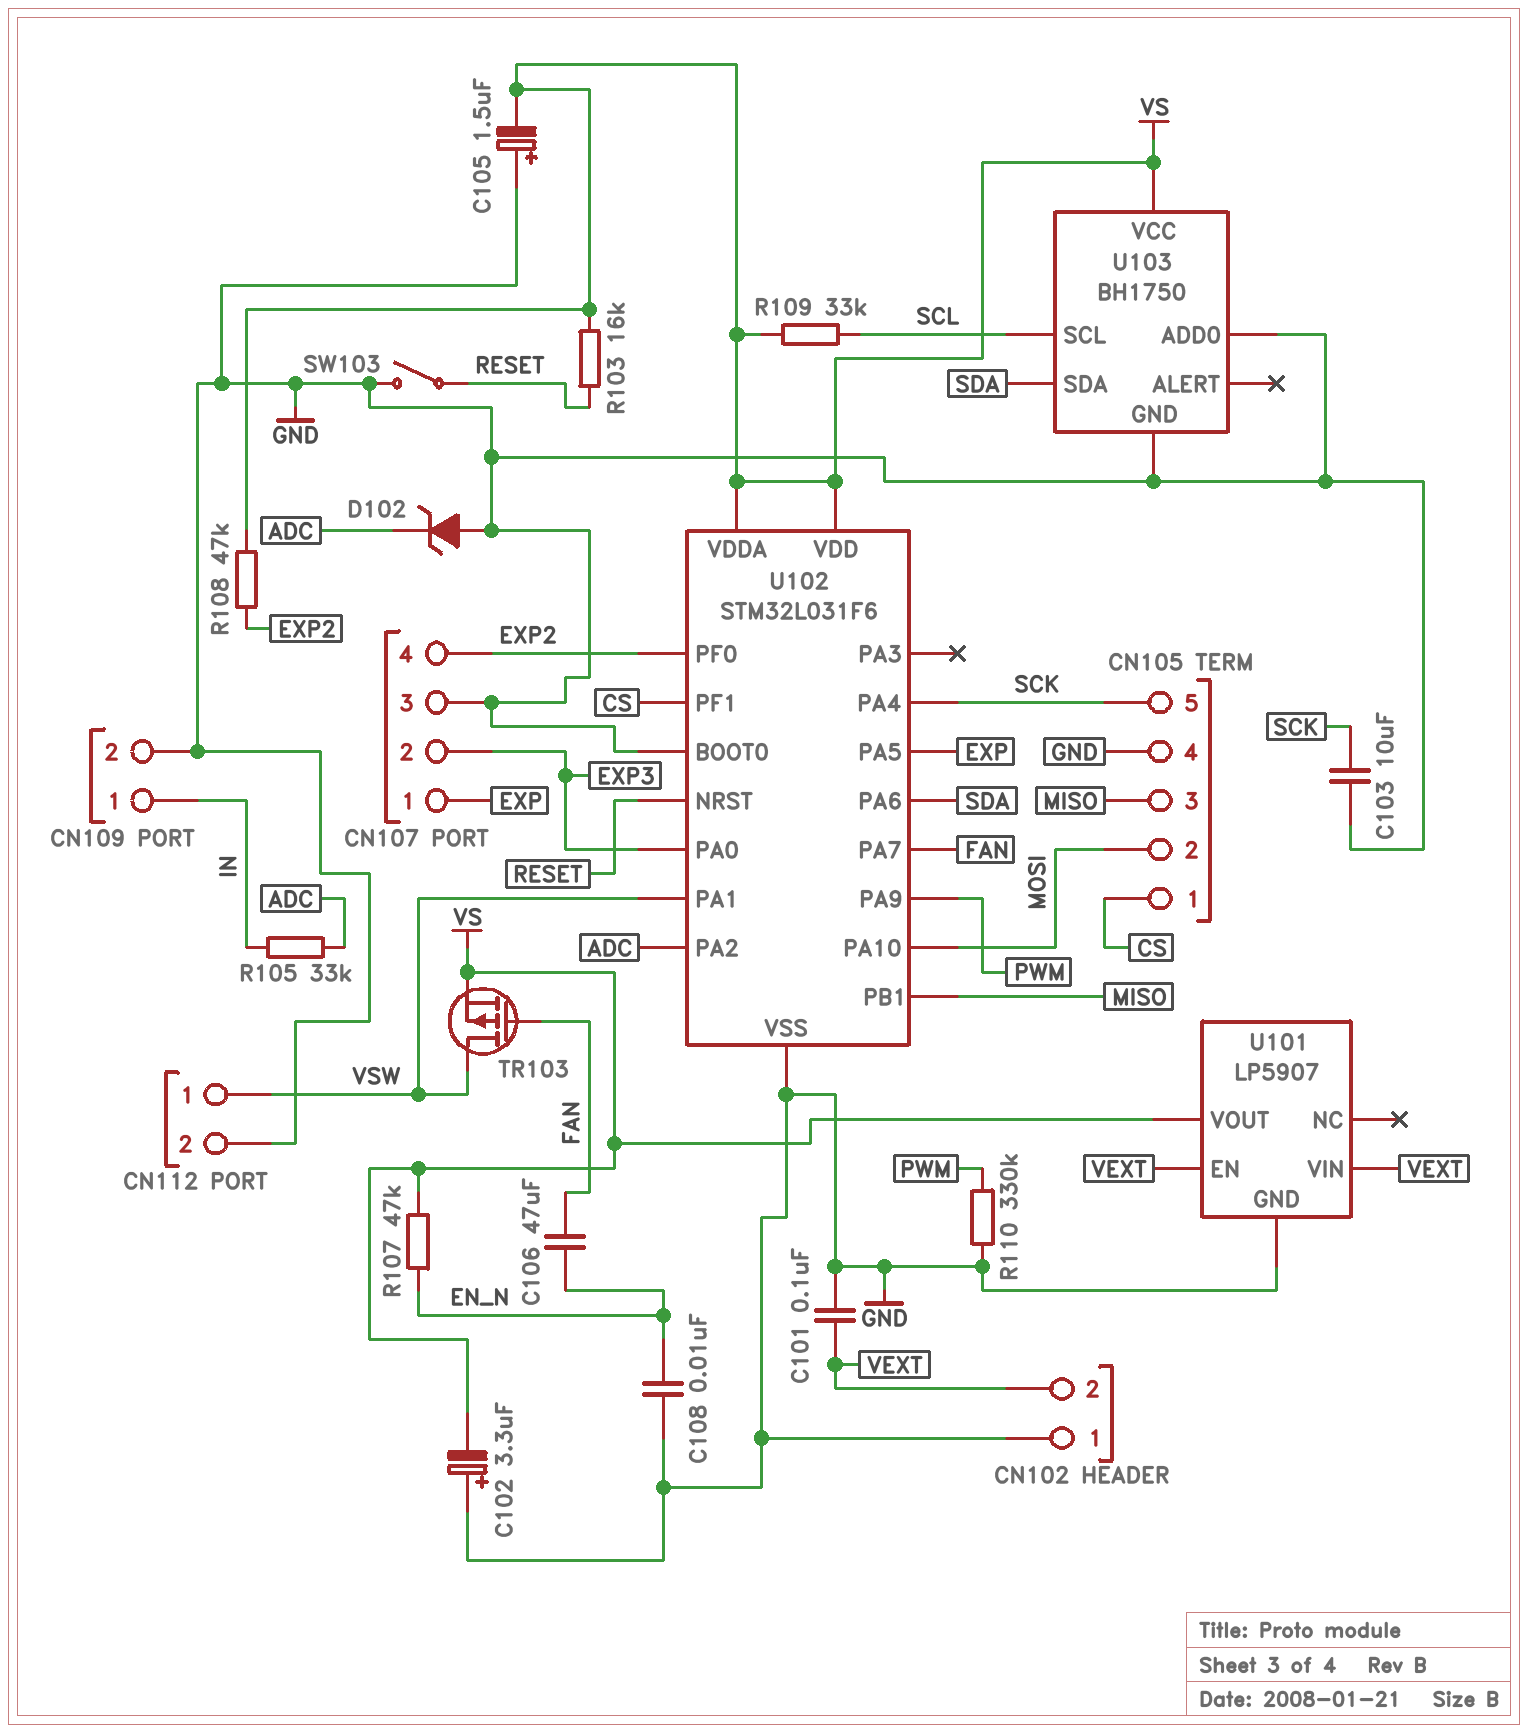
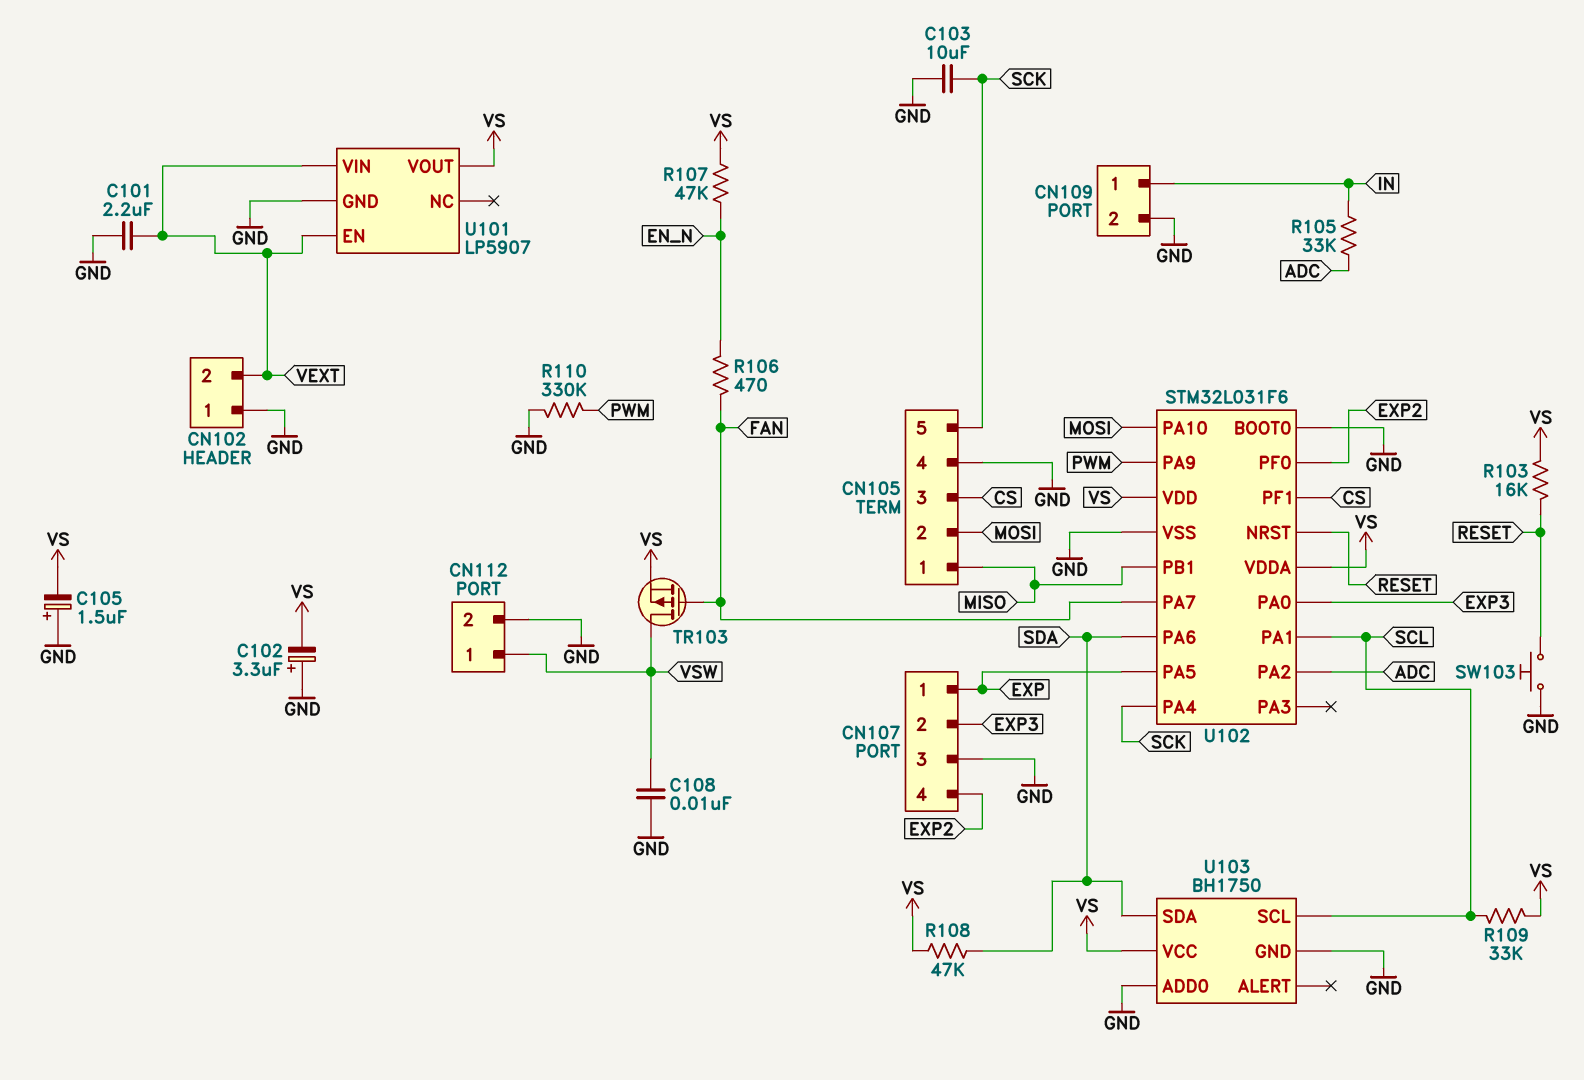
C101: 100nF (GND, VEXT) -> 2.2uF (GND, VEXT)
C106: 47uF (EN_N, FAN) -> none
C108: 10nF (EN_N, GND) -> 10nF (GND, VSW)
CN105 pin 1: CS -> MISO
CN105 pin 3: MISO -> CS
D102: zener (A GND, K ADC) -> none
R106: none -> 470 (EN_N, FAN)
R108: 47k (EXP2, VS) -> 47k (SDA, VS)
SW103: switch (GND, RESET) -> button (GND, RESET)
U102 pin PA1: VSW -> SCL

